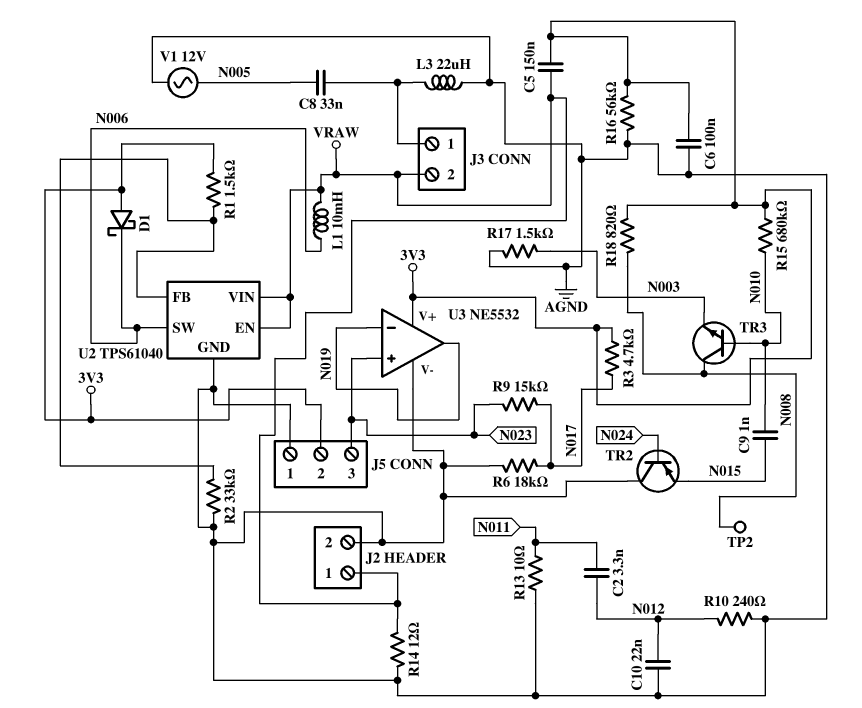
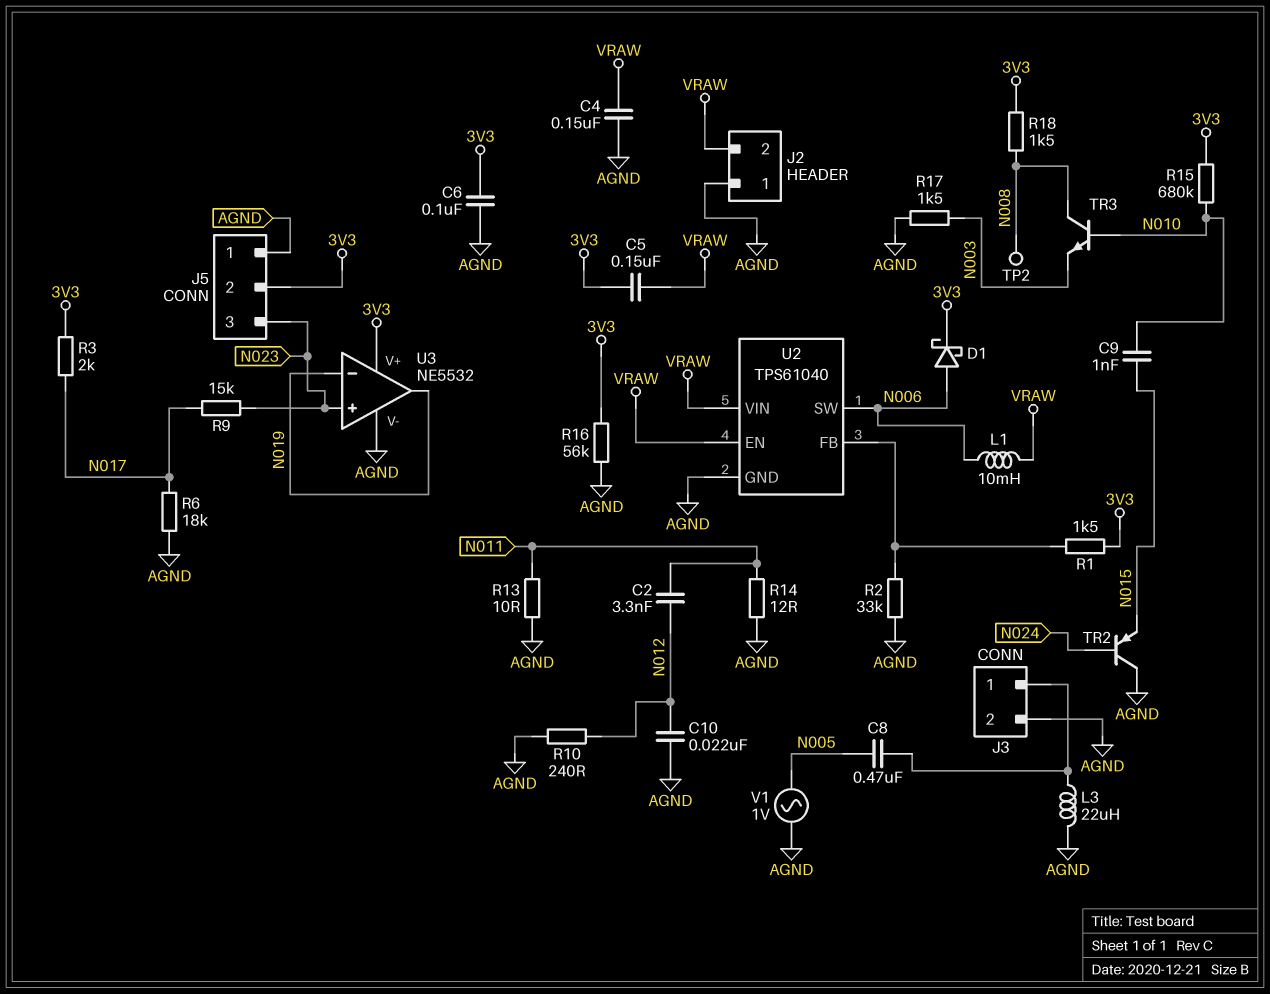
C4: none -> 150nF (AGND, VRAW)
C8: 33nF (J3/1, N005) -> 470nF (J3/1, N005)
D1: schottky (A 3V3, K N006) -> schottky (A N006, K 3V3)
J2 pin 1: VRAW -> AGND
J2 pin 2: AGND -> VRAW
J3 pin 2: VRAW -> AGND
R3: 4.7k (3V3, N017) -> 2k (3V3, N017)
R14: 12 (AGND, VRAW) -> 12 (AGND, N011)
R18: 820 (3V3, N008) -> 1.5k (3V3, N008)
V1: AC 12V (AGND, N005) -> AC 1V (AGND, N005)

